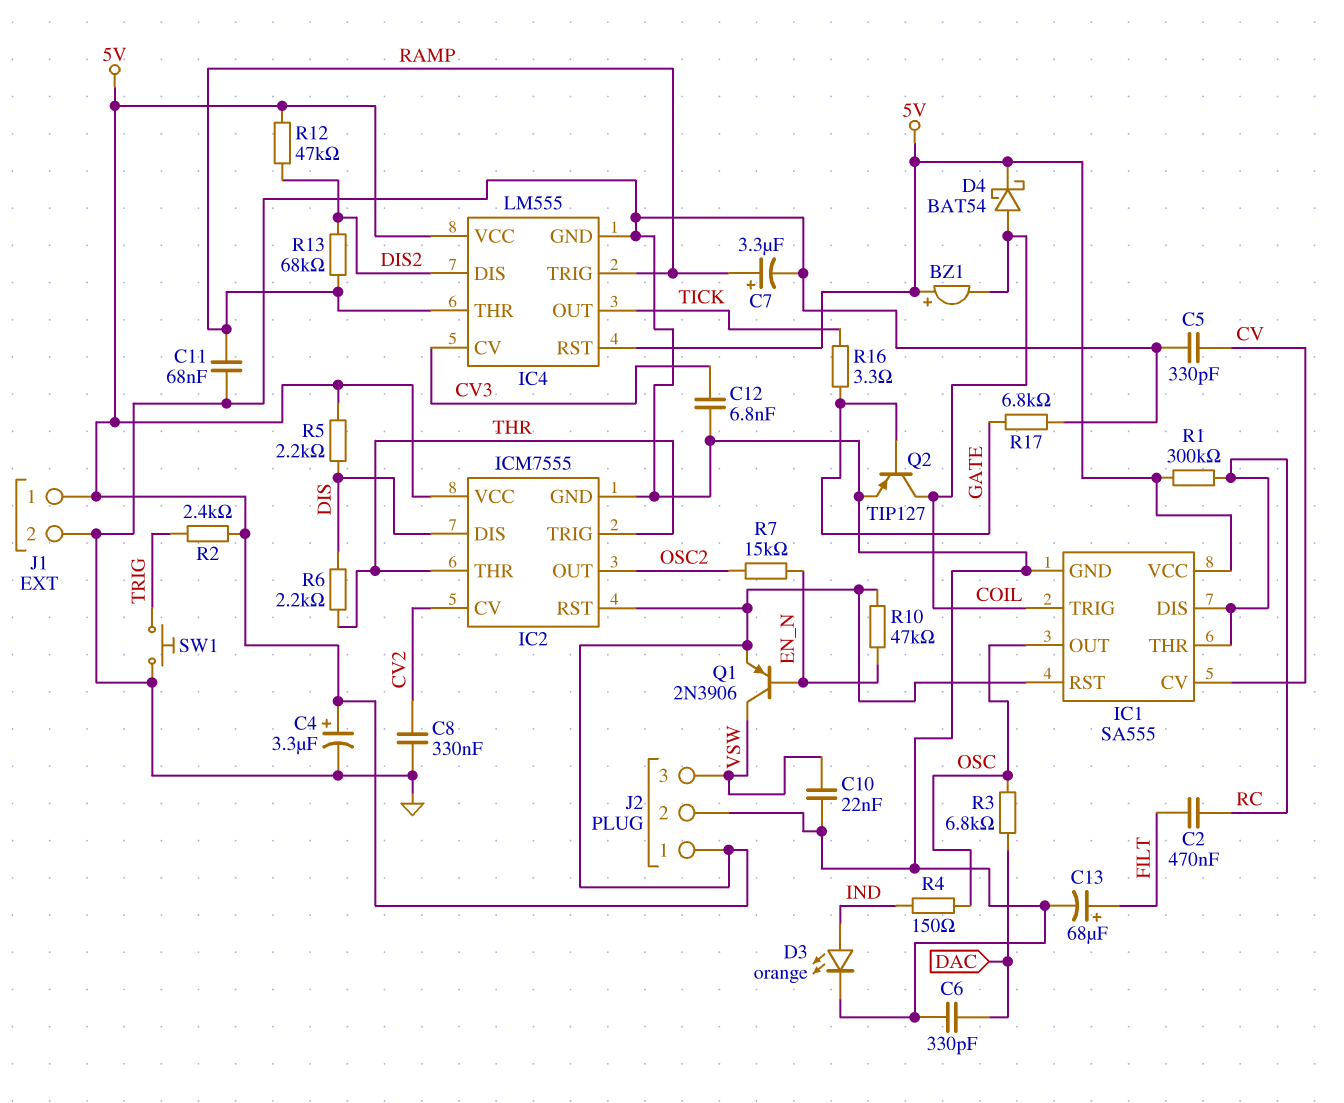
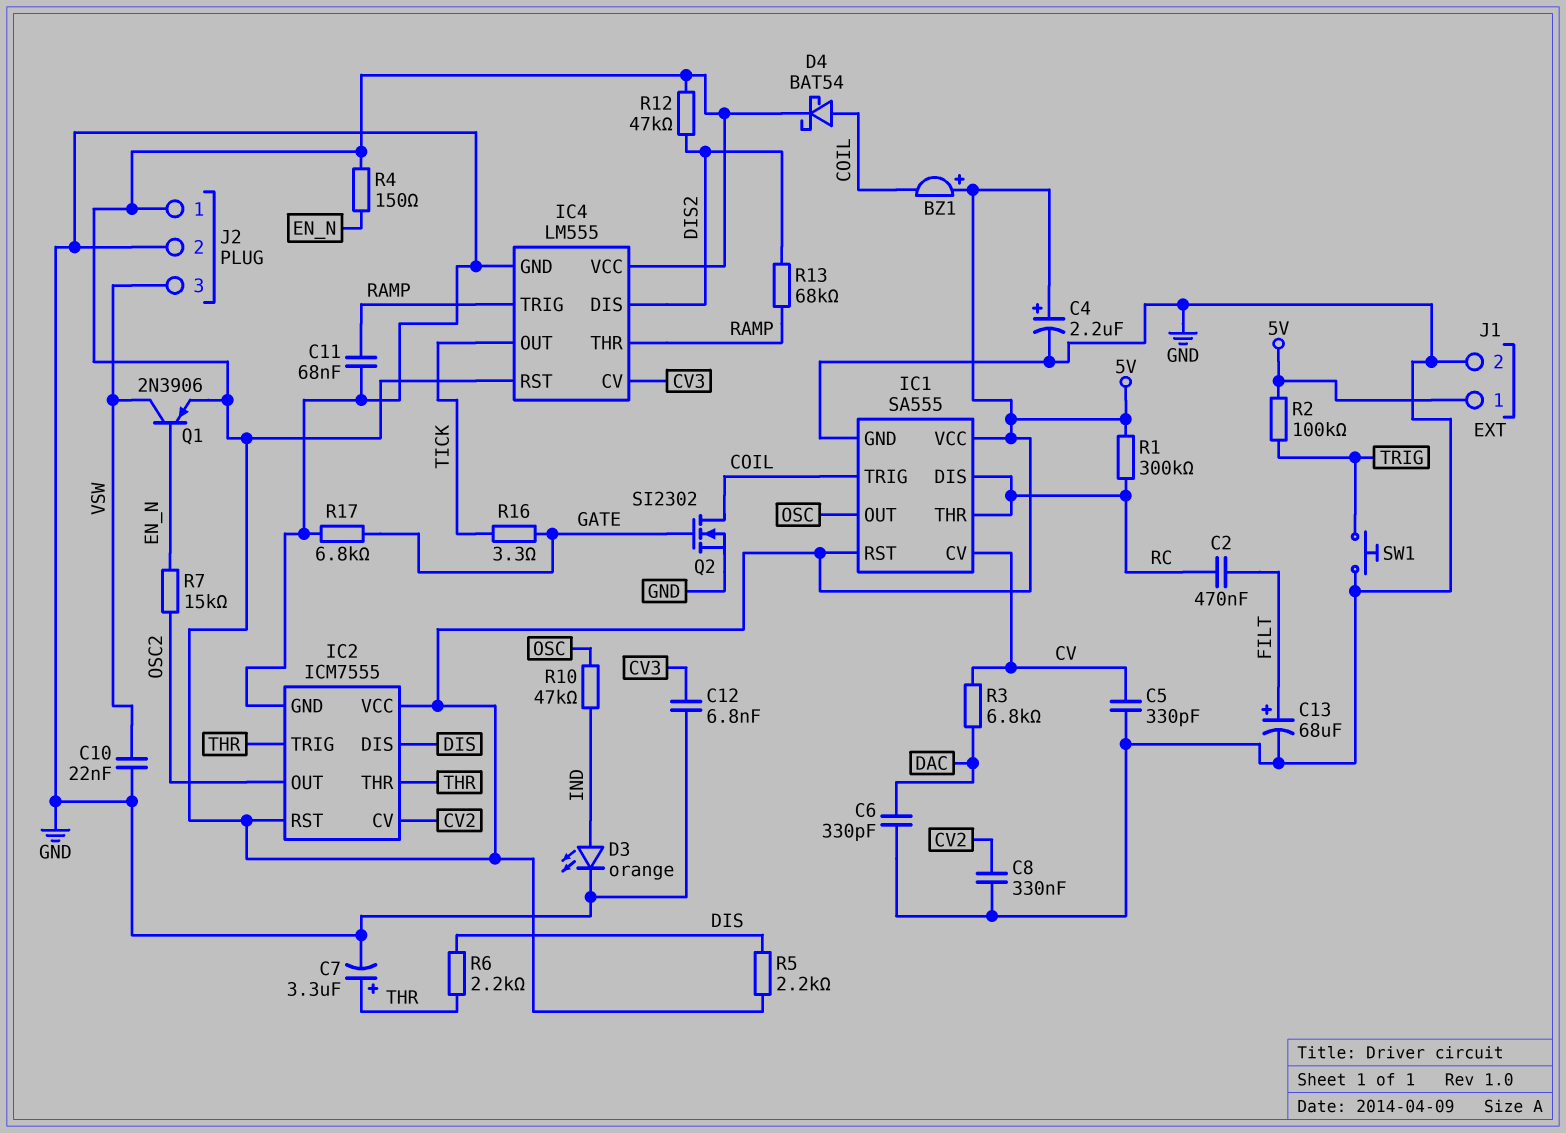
C4: 3.3uF (plus 5V, minus GND) -> 2.2uF (plus 5V, minus GND)
C7: 3.3uF (plus RAMP, minus GND) -> 3.3uF (plus THR, minus GND)
Q2: PNP TIP127 (B GATE, C COIL, E GND) -> NMOS SI2302 (G GATE, D COIL, S GND)
R2: 2.4k (5V, TRIG) -> 100k (5V, TRIG)
R3: 6.8k (DAC, OSC) -> 6.8k (CV, DAC)
R4: 150 (IND, OSC) -> 150 (5V, EN_N)
R10: 47k (5V, EN_N) -> 47k (IND, OSC)

